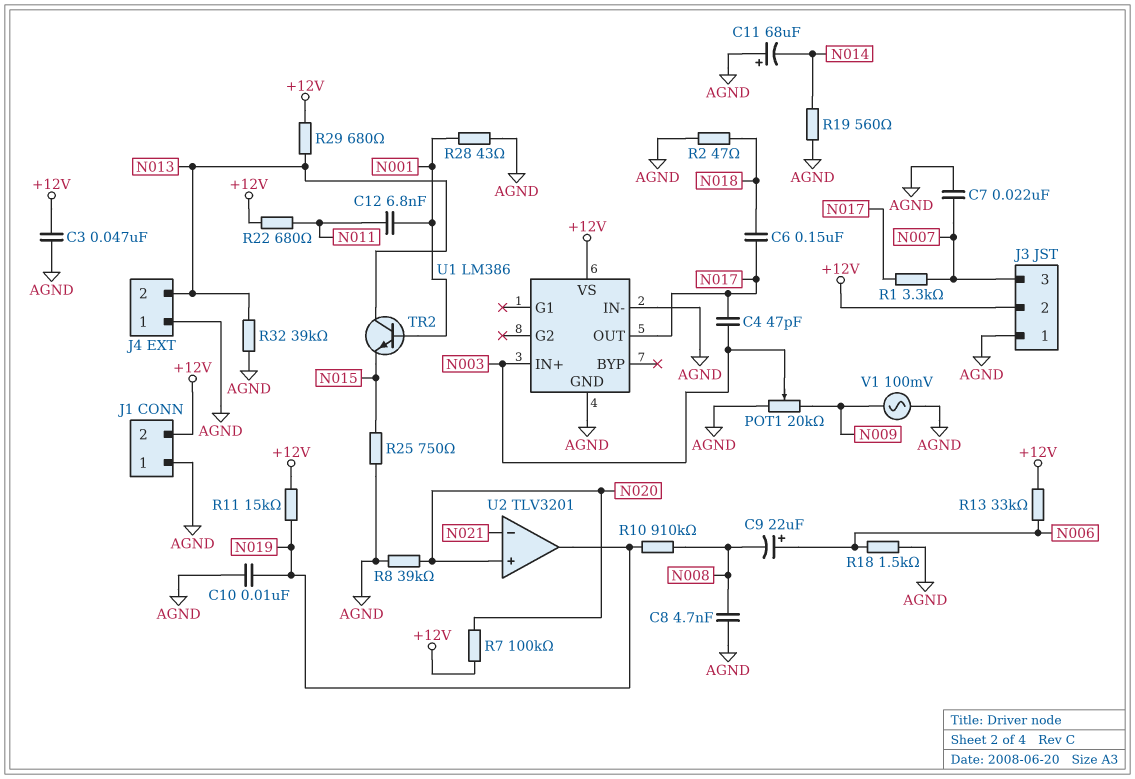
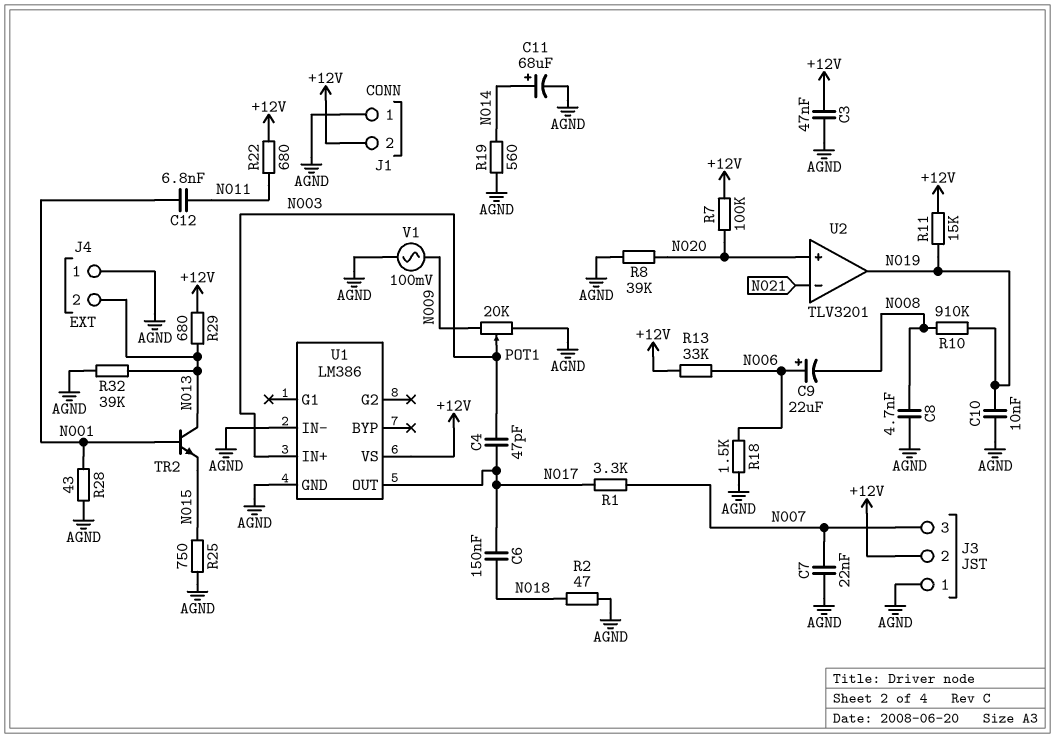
C11: 68uF (plus AGND, minus N014) -> 68uF (plus N014, minus AGND)

